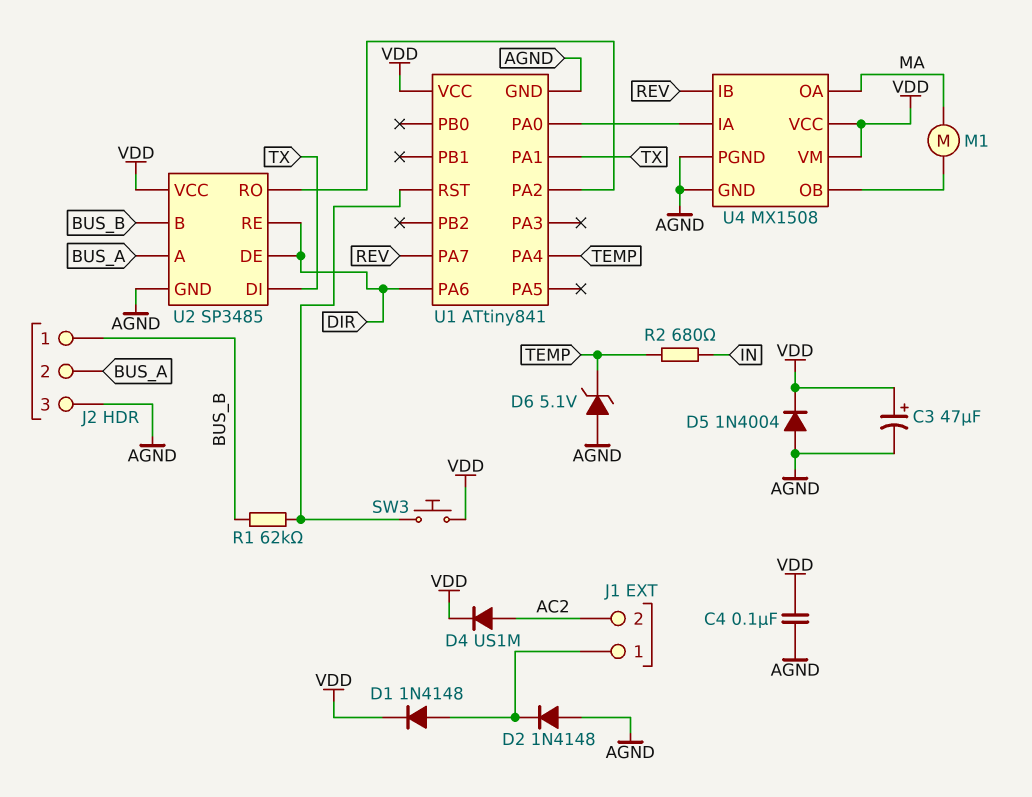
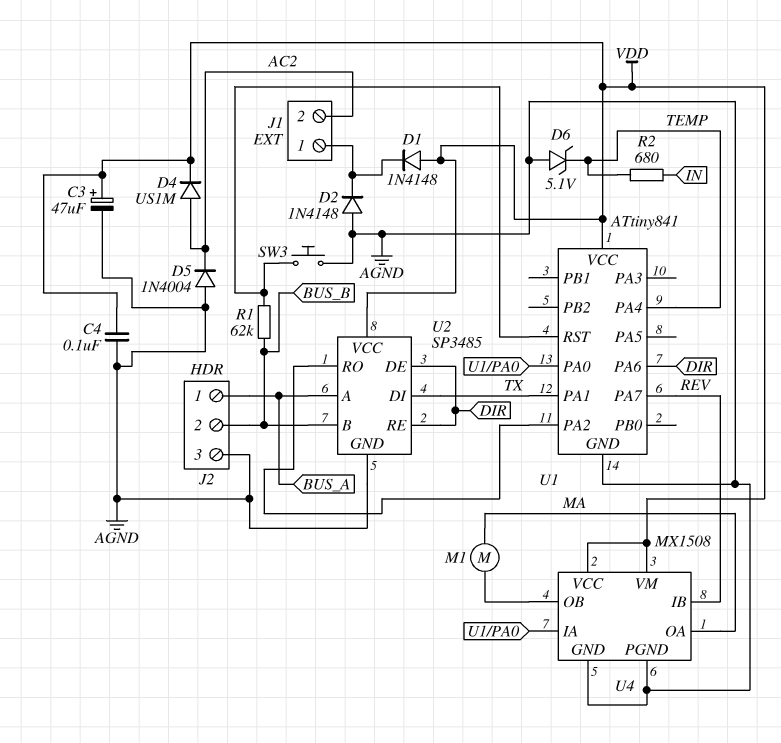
D1: diode 1N4148 (A J1/1, K VDD) -> diode 1N4148 (A VDD, K J1/1)
D5: diode 1N4004 (A AGND, K VDD) -> diode 1N4004 (A AGND, K AC2)
J2 pin 1: BUS_B -> BUS_A
J2 pin 2: BUS_A -> BUS_B
SW3: button (U1/RST, VDD) -> button (AGND, U1/RST)

